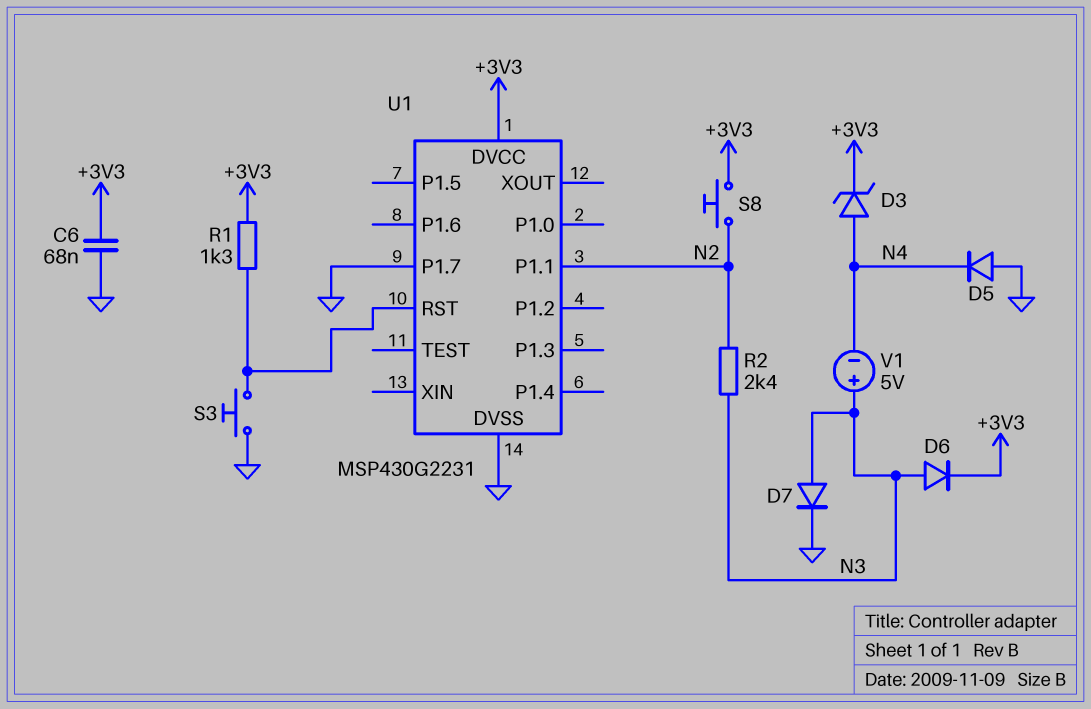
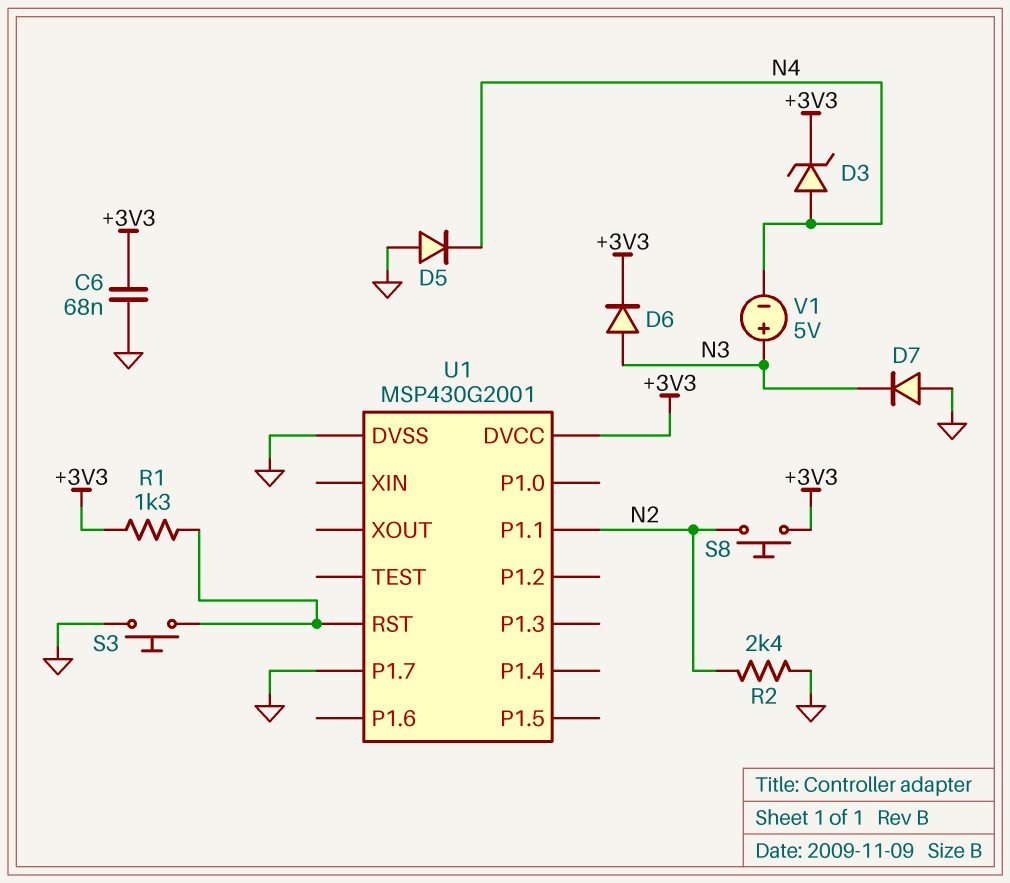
D7: diode (A N3, K GND) -> diode (A GND, K N3)
R2: 2.4k (N2, N3) -> 2.4k (GND, N2)
U1: MSP430G2231 -> MSP430G2001

